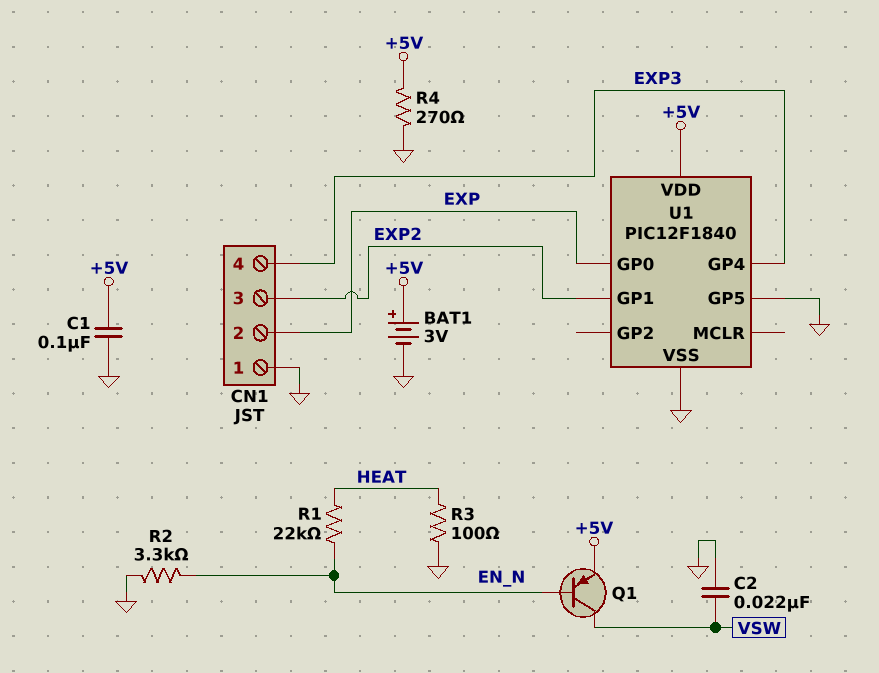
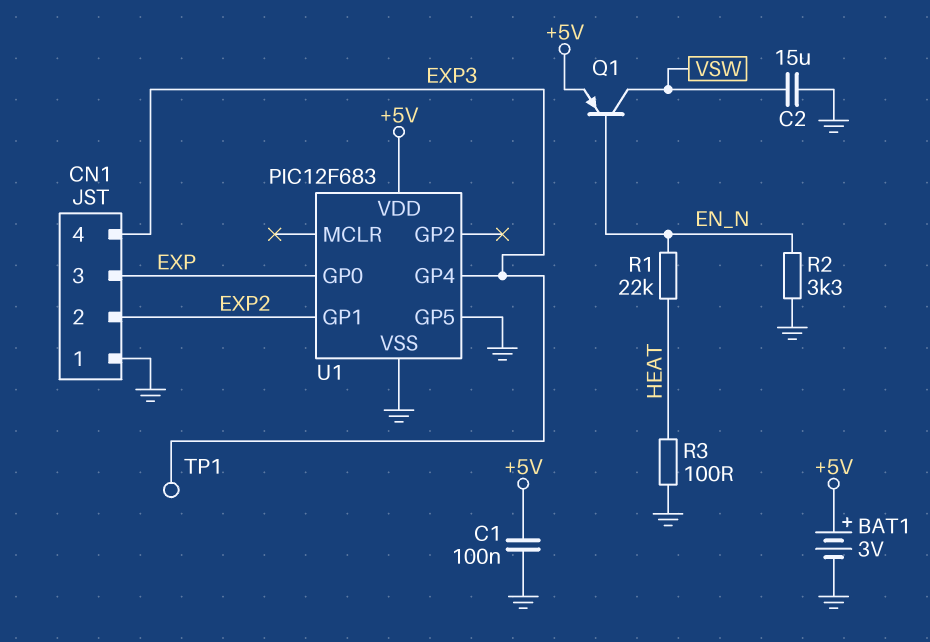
C2: 22nF (GND, VSW) -> 15uF (GND, VSW)
CN1 pin 2: EXP -> EXP2
CN1 pin 3: EXP2 -> EXP
R4: 270 (+5V, GND) -> none
TP1: none -> test point (EXP3)
U1: PIC12F1840 -> PIC12F683

